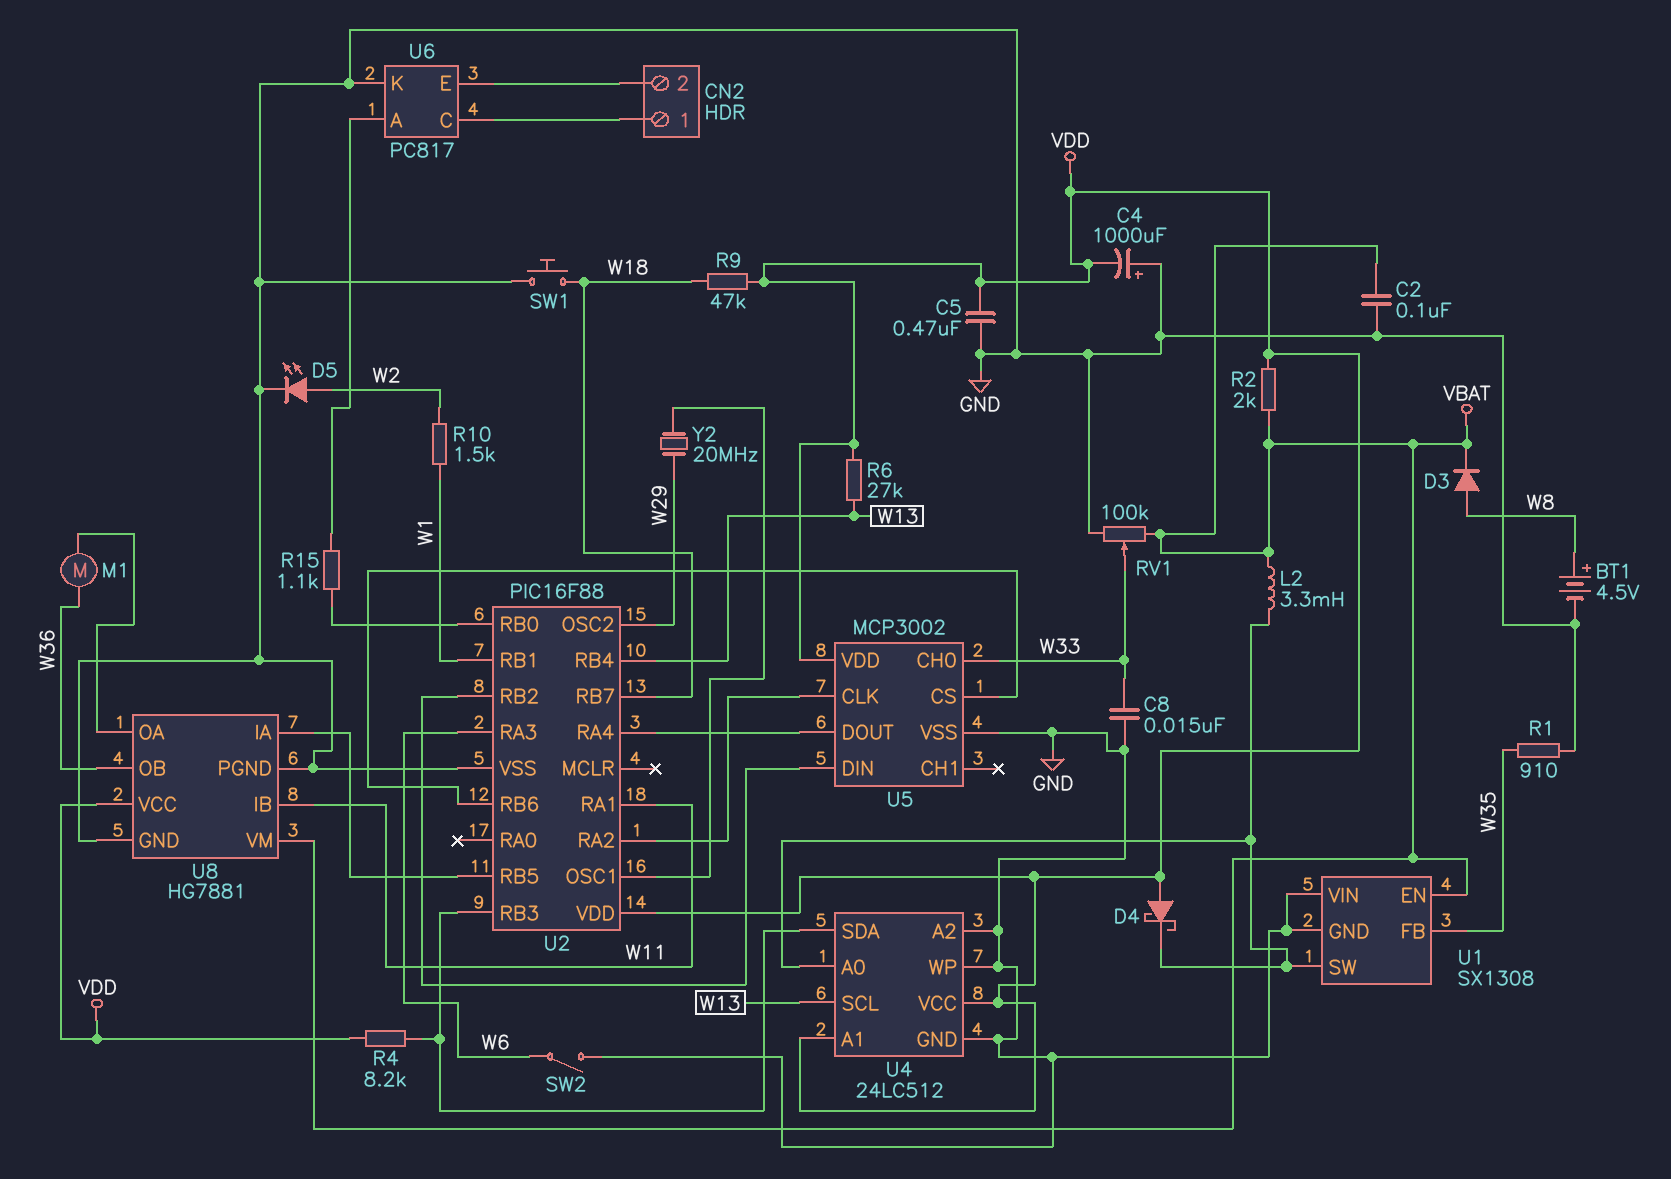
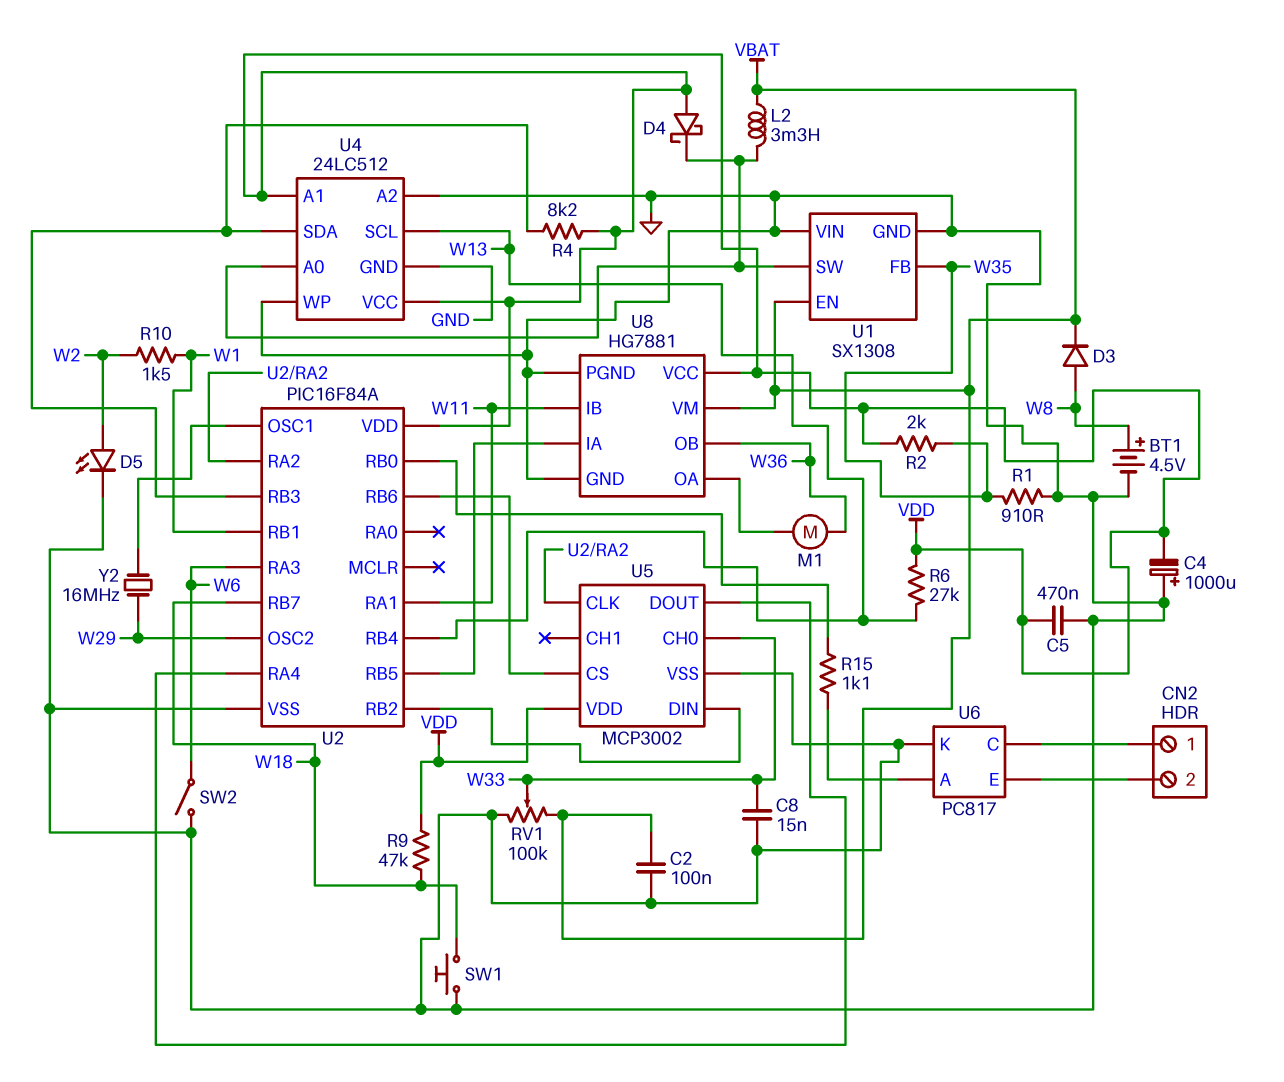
R2: 2k (VBAT, VDD) -> 2k (VDD, W35)
U2: PIC16F88 -> PIC16F84A
Y2: 20MHz (U2/OSC1, W29) -> 16MHz (U2/OSC1, W29)

